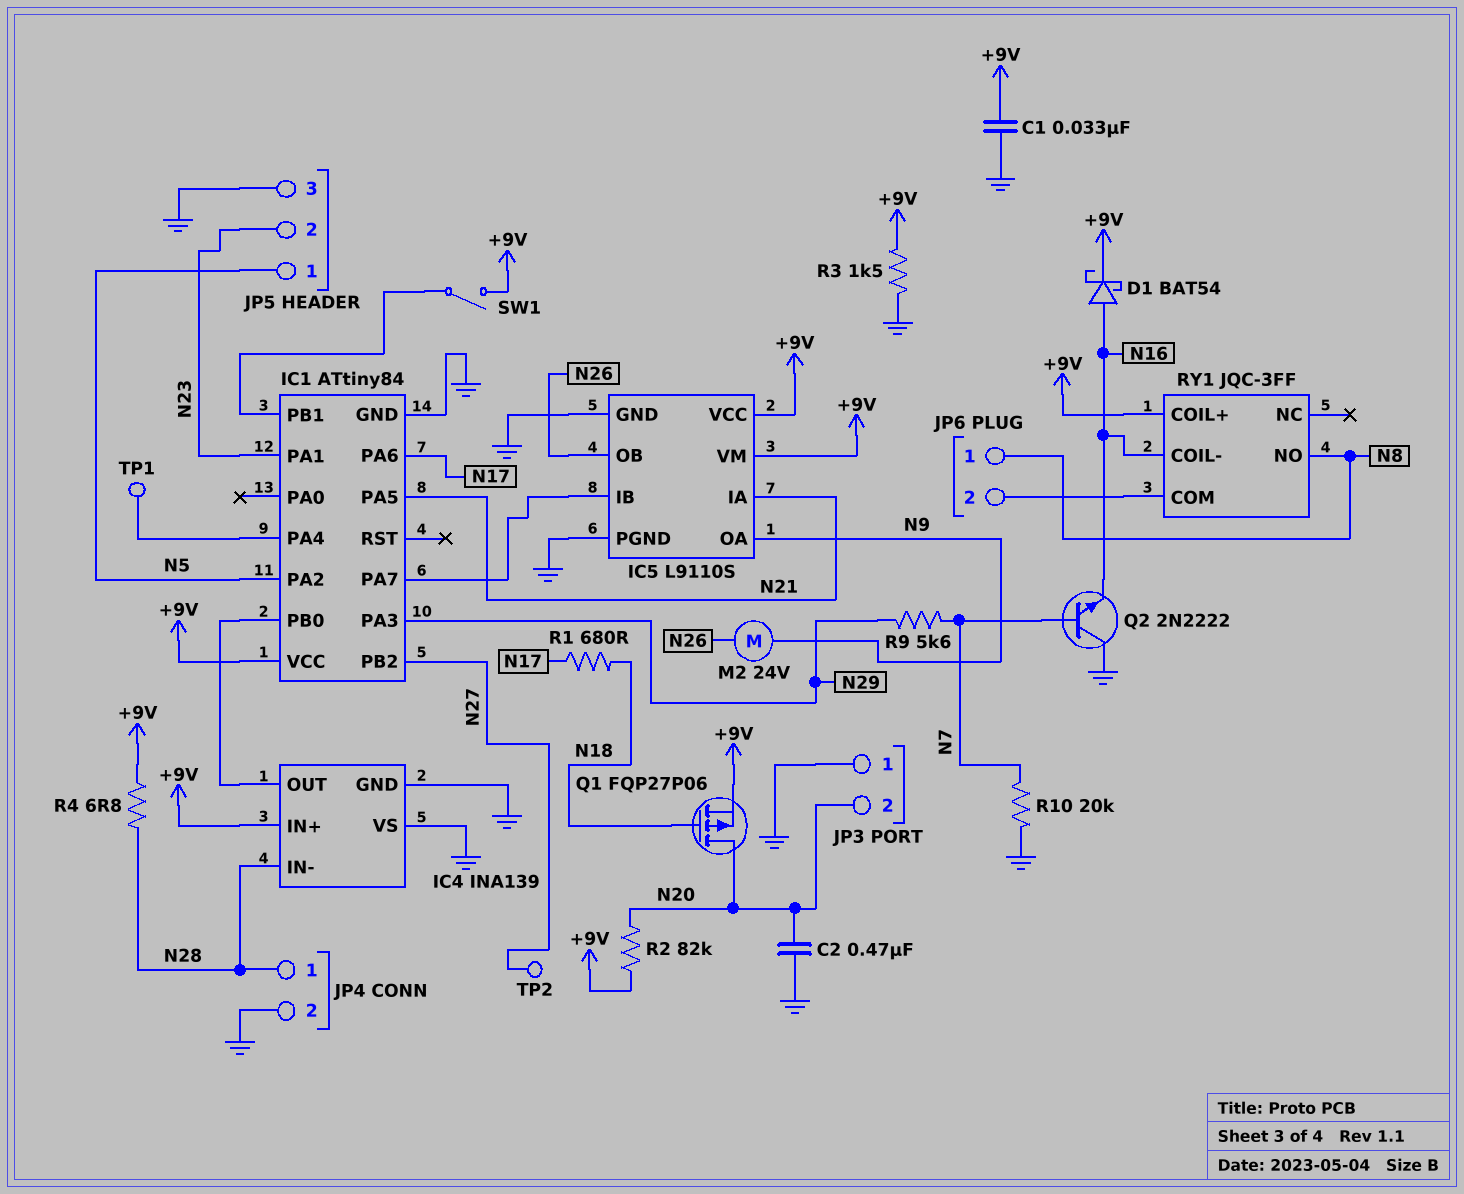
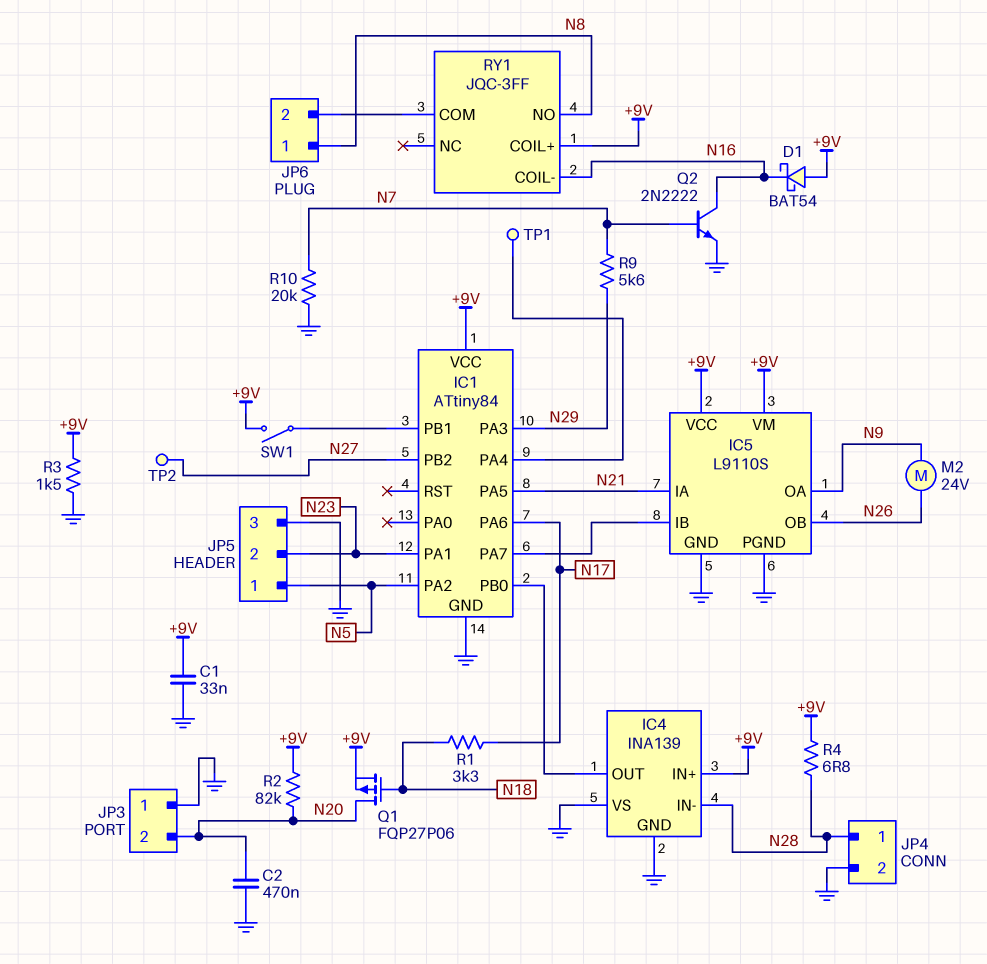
D1: schottky BAT54 (A N16, K +9V) -> schottky BAT54 (A +9V, K N16)
Q2: NPN 2N2222 (B N7, C GND, E N16) -> NPN 2N2222 (B N7, C N16, E GND)
R1: 680 (N17, N18) -> 3.3k (N17, N18)

